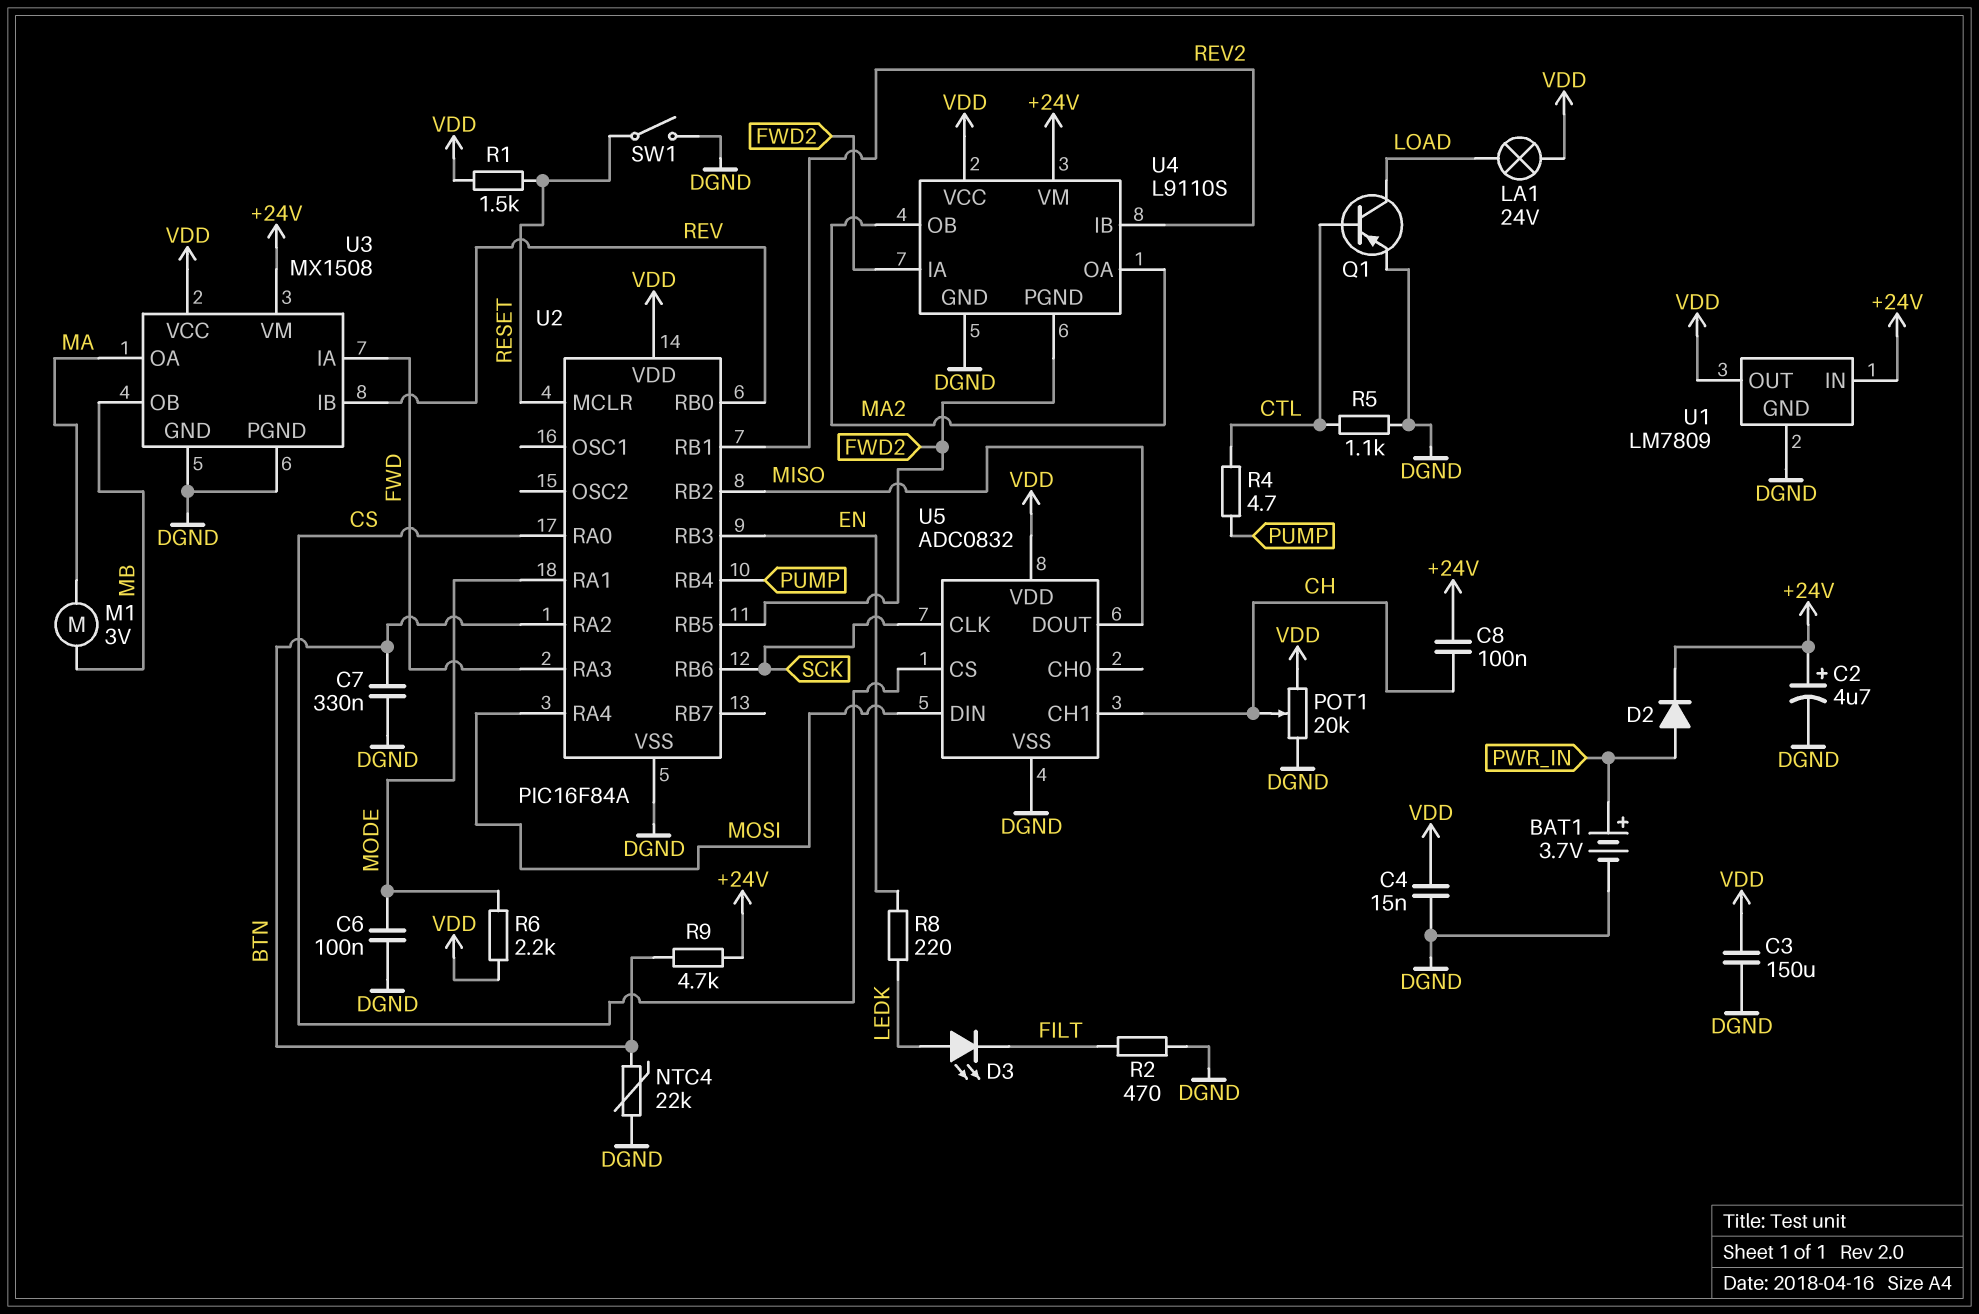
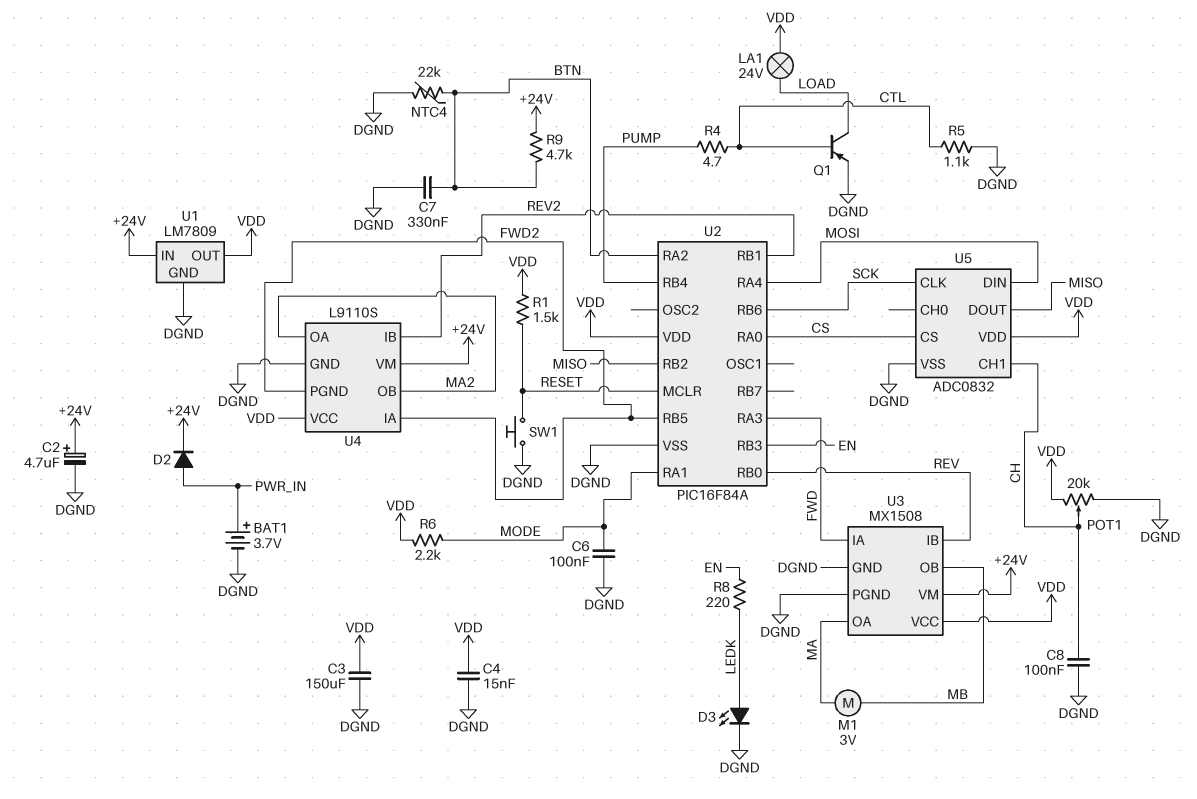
C8: 100nF (+24V, CH) -> 100nF (CH, DGND)
D3: LED (A LEDK, K FILT) -> LED (A LEDK, K DGND)
R2: 470 (DGND, FILT) -> none
SW1: switch (DGND, RESET) -> button (DGND, RESET)

